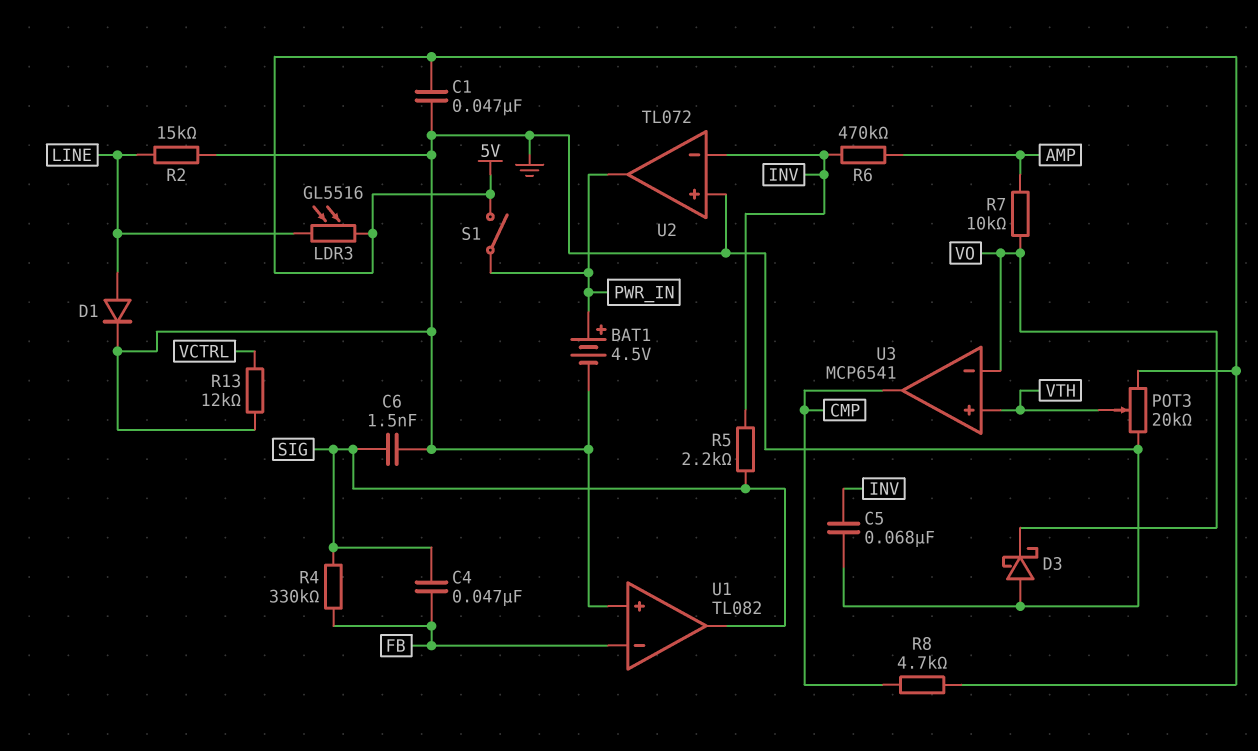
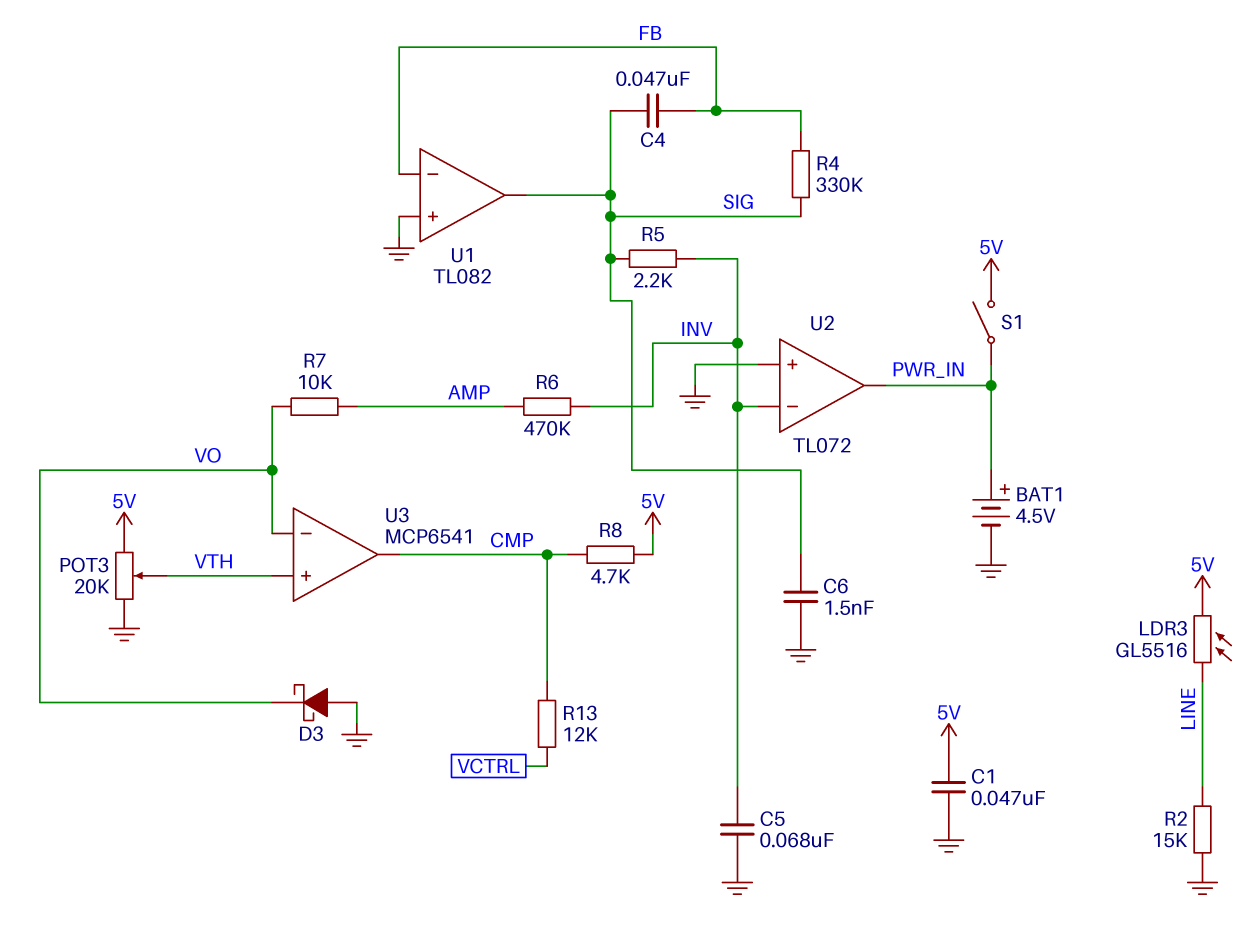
D1: diode (A LINE, K GND) -> none
R13: 12k (GND, VCTRL) -> 12k (CMP, VCTRL)

